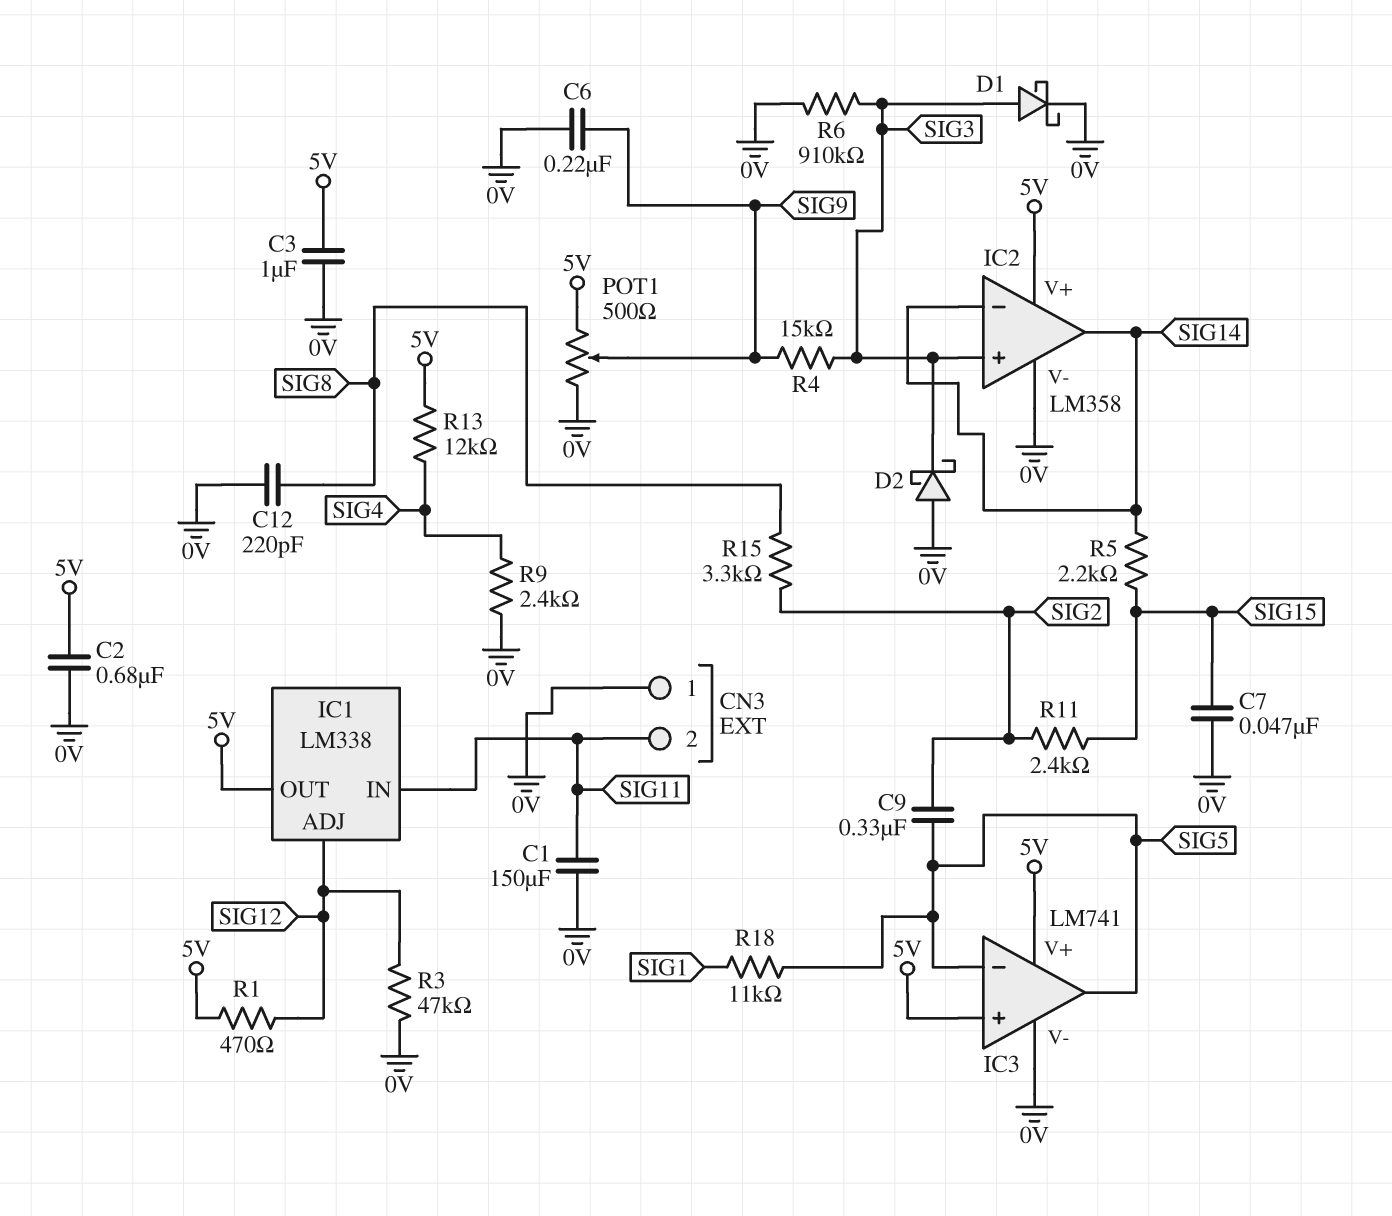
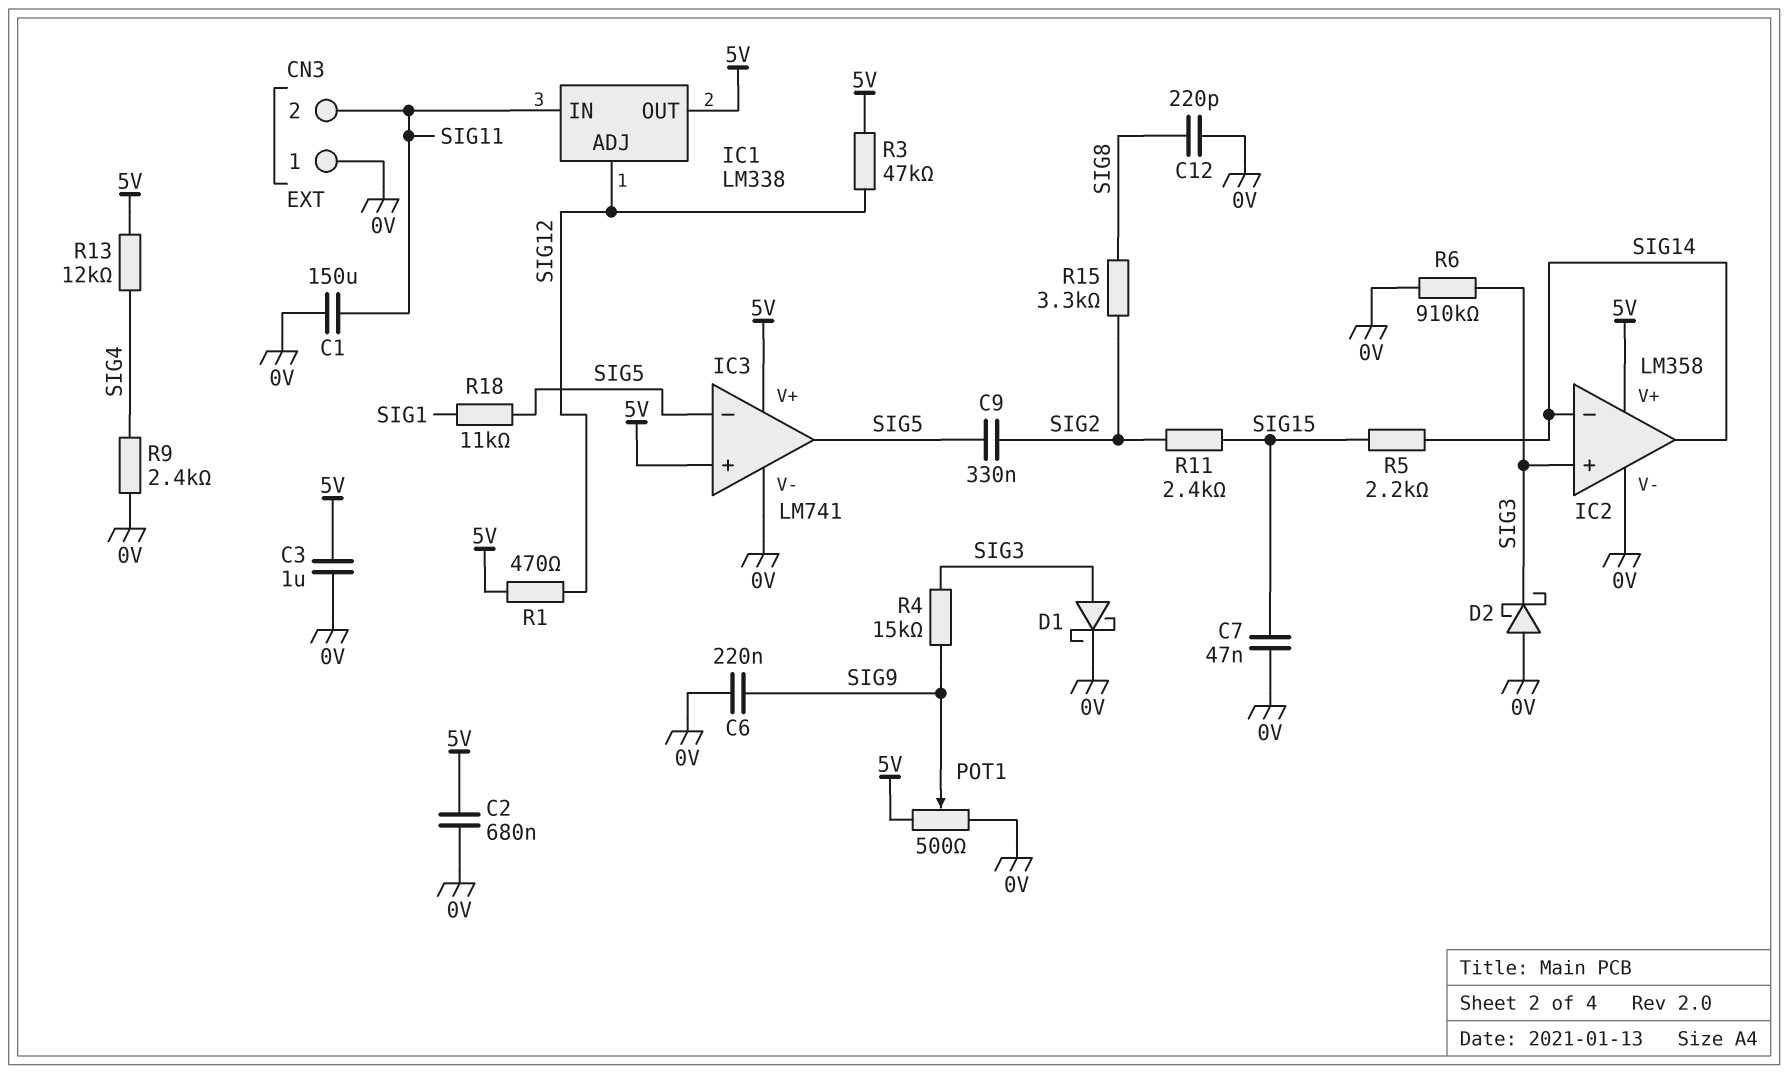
R3: 47k (0V, SIG12) -> 47k (5V, SIG12)

